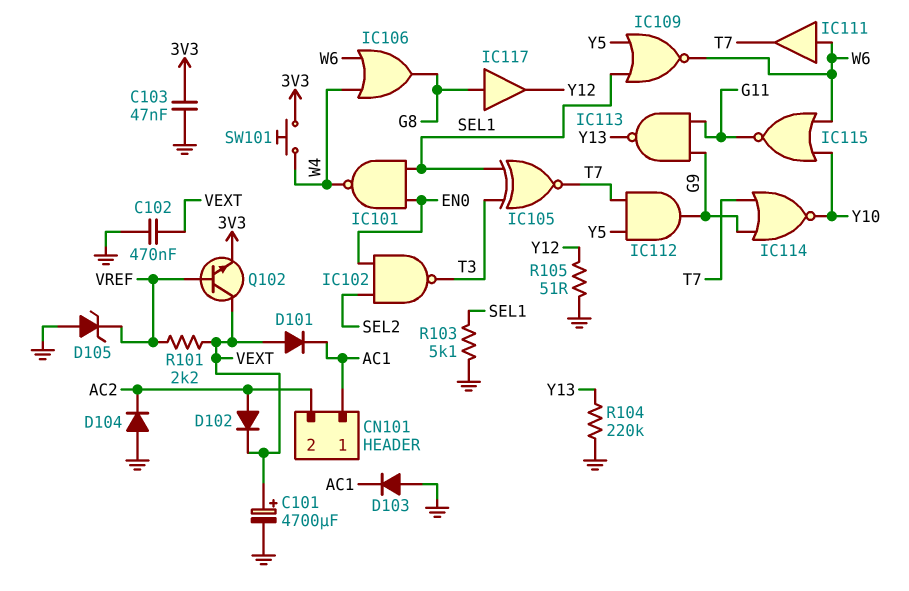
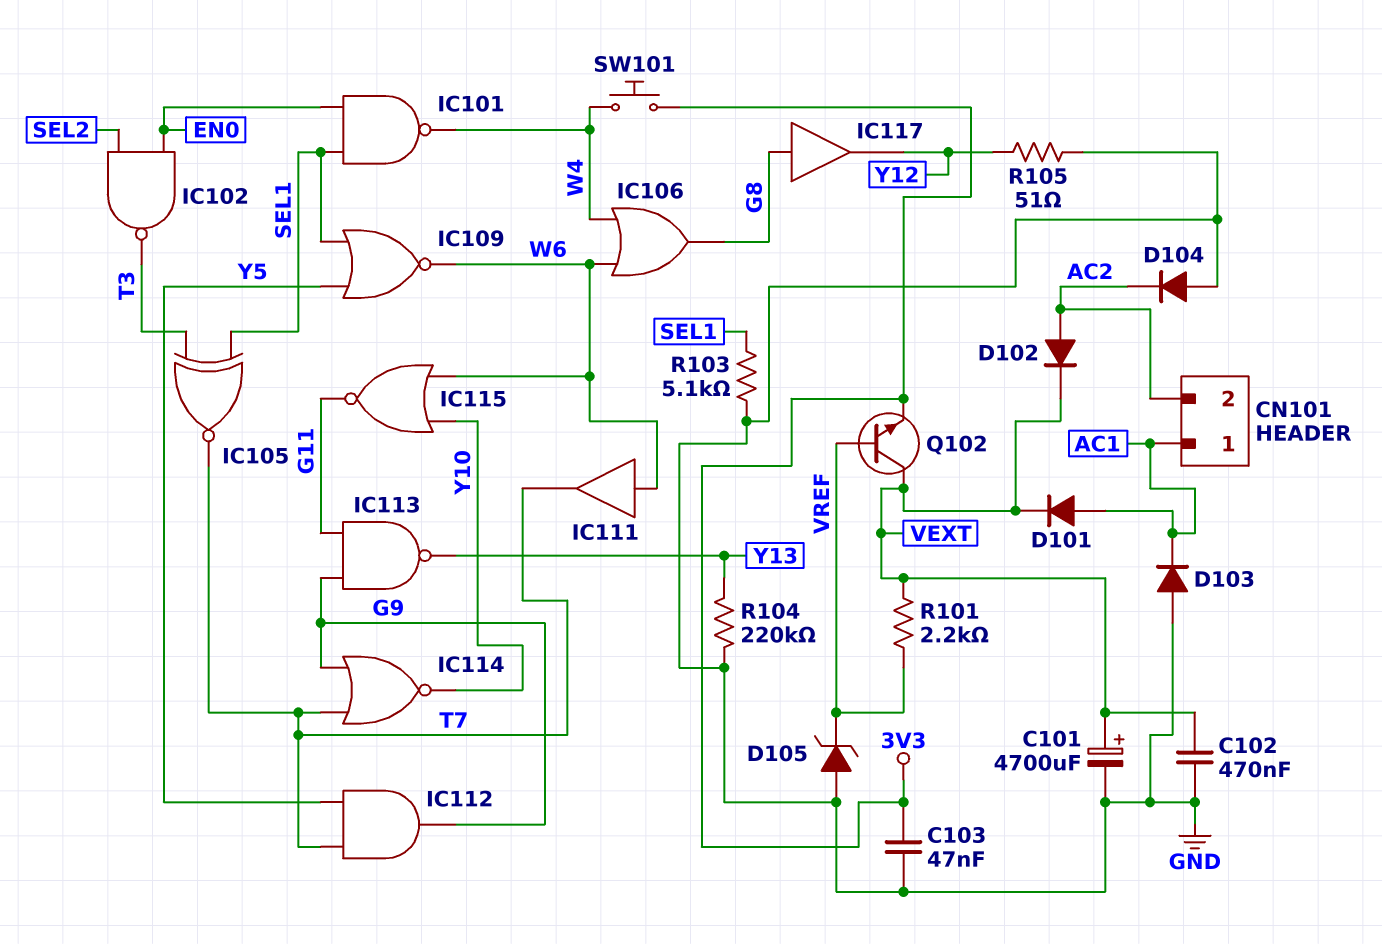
D101: diode (A VEXT, K AC1) -> diode (A AC1, K VEXT)

